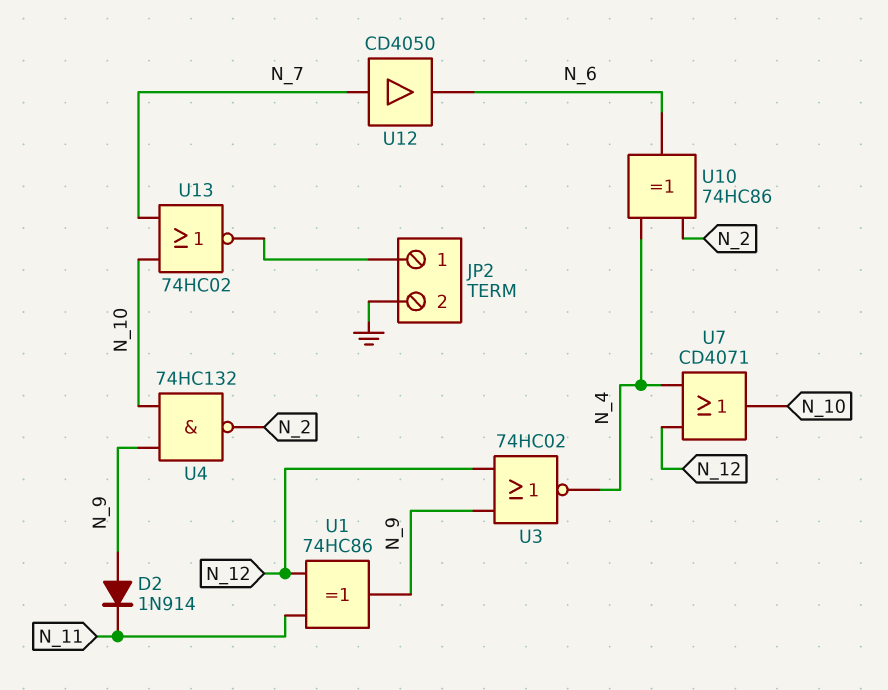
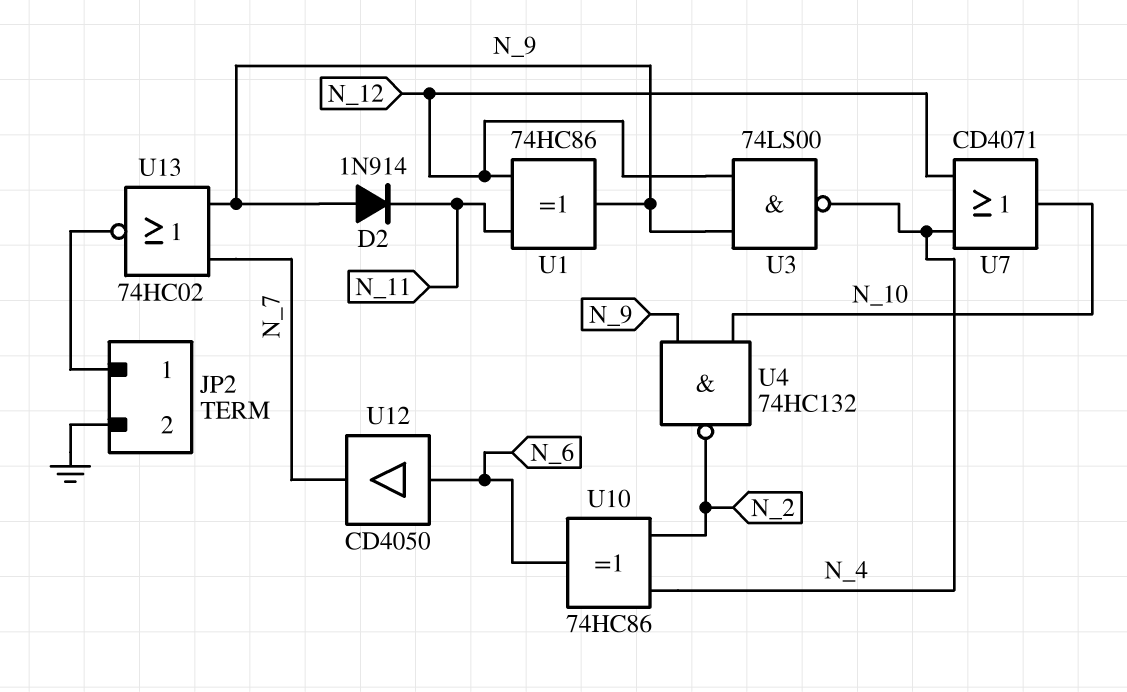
U3: NOR 74HC02 (in N_9, in N_12, out N_4) -> NAND 74LS00 (in N_9, in N_12, out N_4)
U12: buffer CD4050 (in N_7, out N_6) -> buffer CD4050 (in N_6, out N_7)
U13: NOR 74HC02 (in N_7, in N_10, out JP2/1) -> NOR 74HC02 (in N_7, in N_9, out JP2/1)

